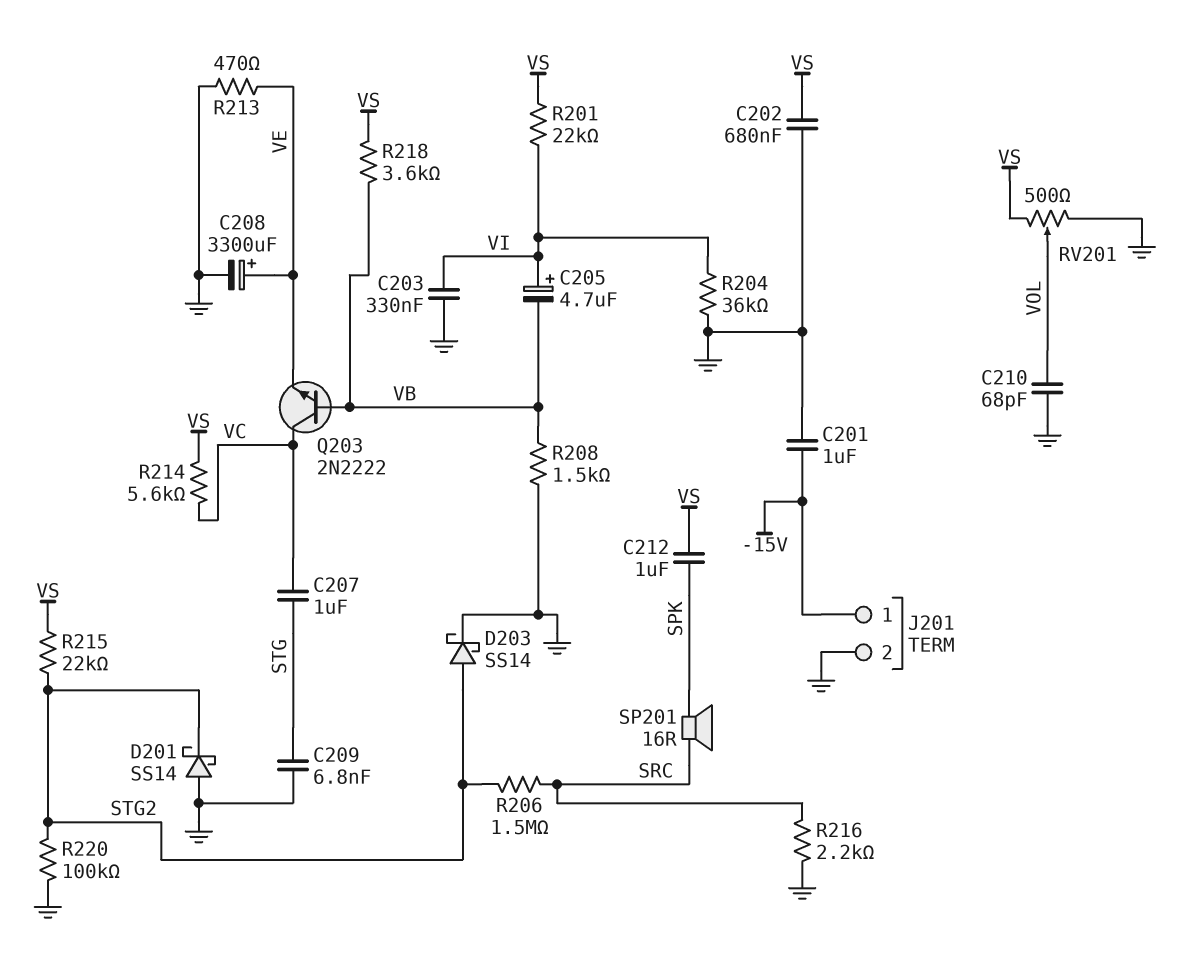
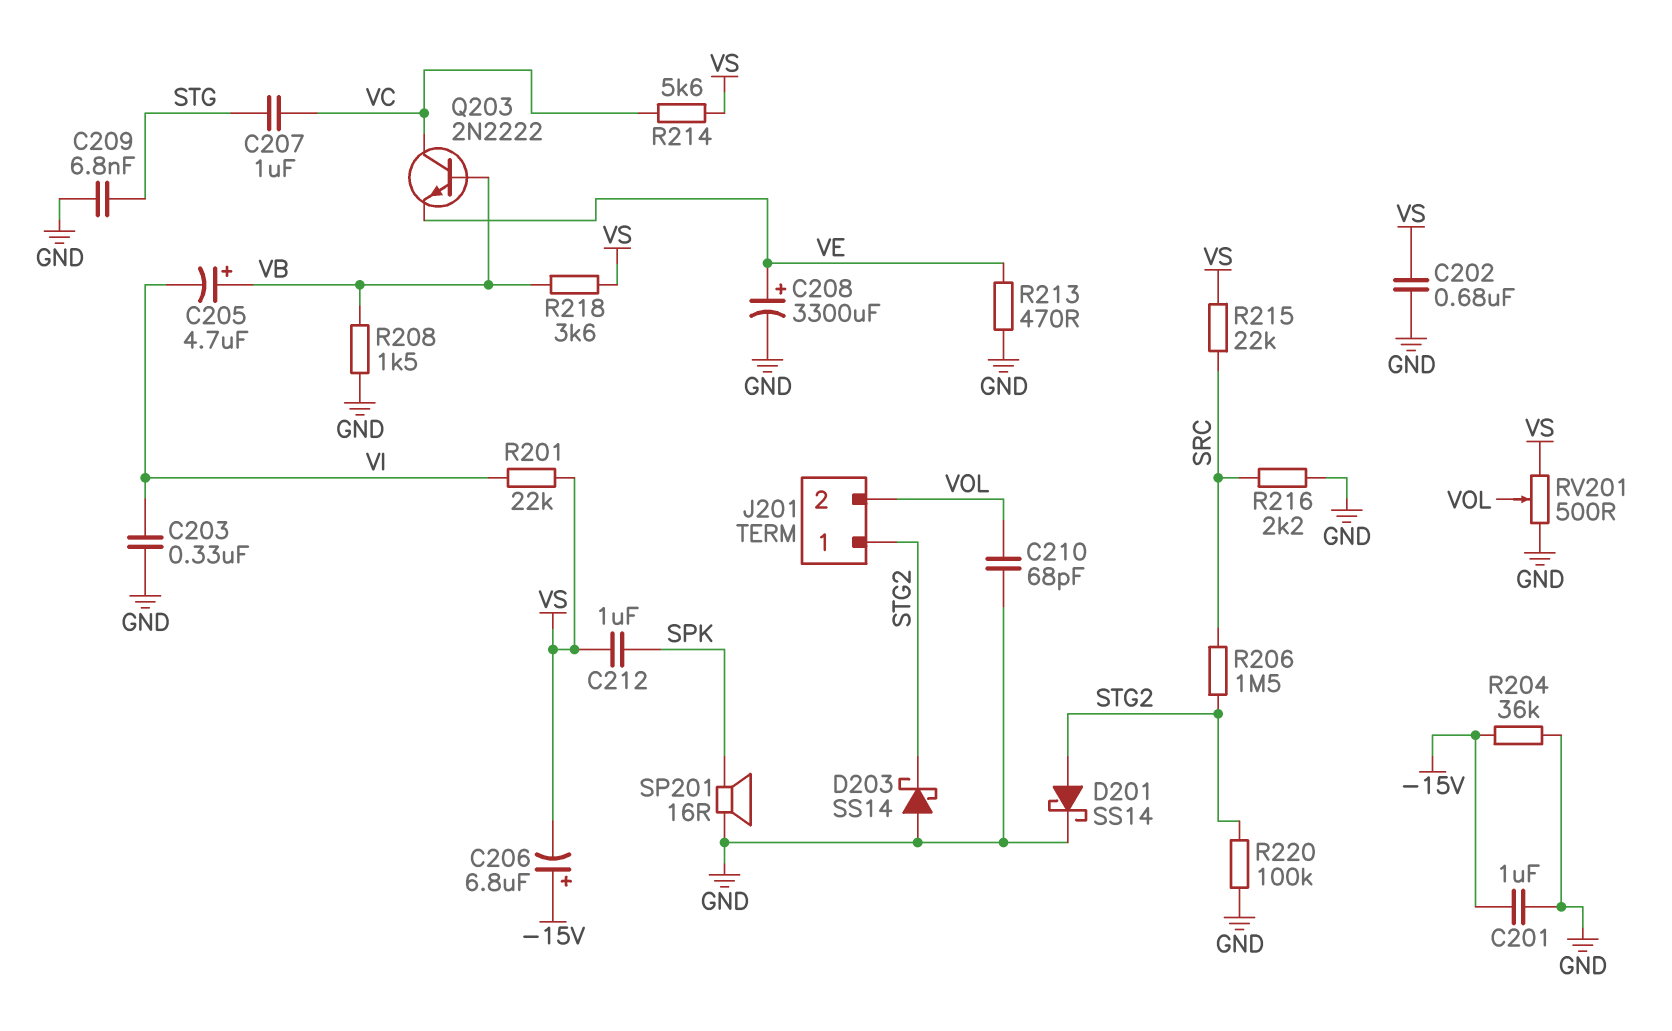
C205: 4.7uF (plus VI, minus VB) -> 4.7uF (plus VB, minus VI)
C206: none -> 6.8uF (plus -15V, minus VS)
D201: schottky SS14 (A GND, K STG2) -> schottky SS14 (A STG2, K GND)
D203: schottky SS14 (A STG2, K GND) -> schottky SS14 (A GND, K STG2)
J201 pin 1: -15V -> STG2
J201 pin 2: GND -> VOL
R204: 36k (GND, VI) -> 36k (-15V, GND)
R215: 22k (STG2, VS) -> 22k (SRC, VS)
SP201: speaker 16R (SPK, SRC) -> speaker 16R (GND, SPK)

